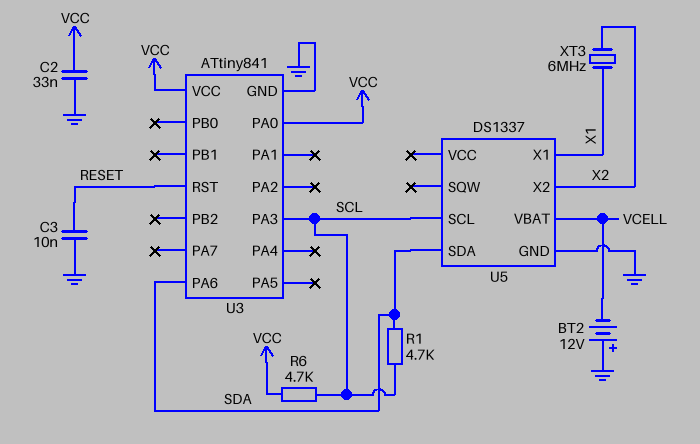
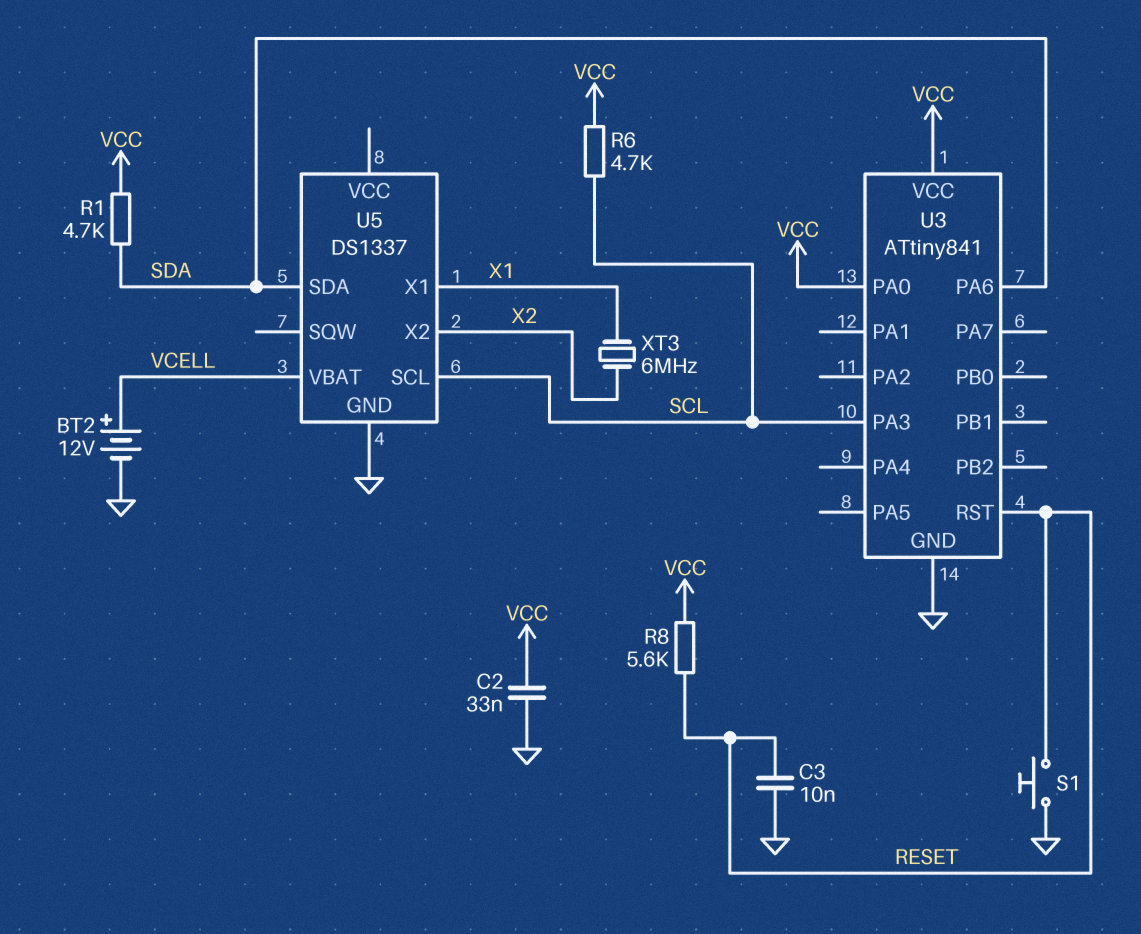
BT2: 12V (plus GND, minus VCELL) -> 12V (plus VCELL, minus GND)
R1: 4.7k (SCL, SDA) -> 4.7k (SDA, VCC)
R8: none -> 5.6k (RESET, VCC)
S1: none -> button (GND, RESET)

